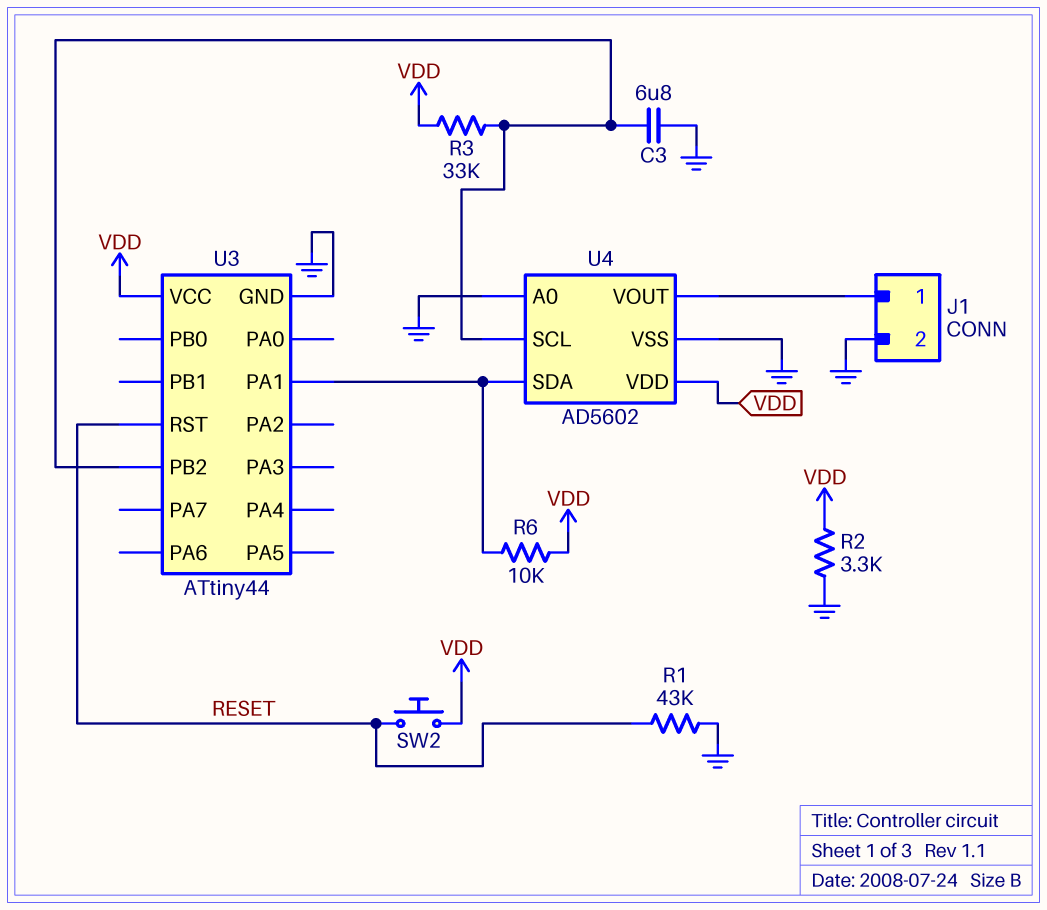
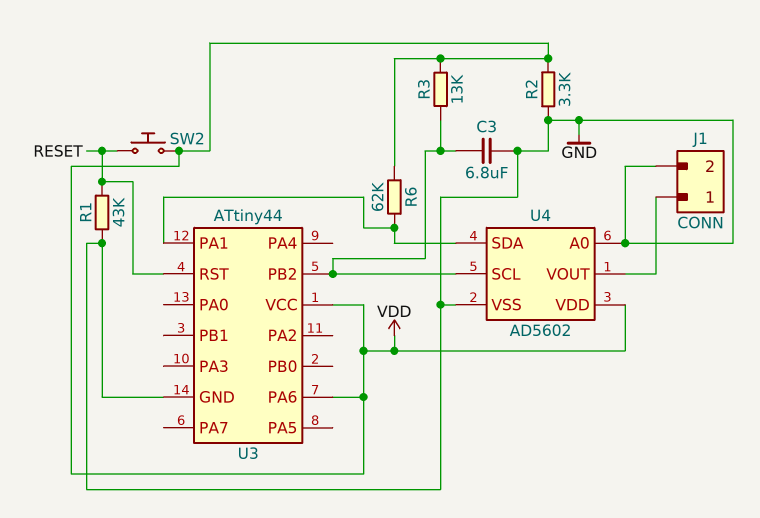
R3: 33k (U3/PB2, VDD) -> 13k (U3/PB2, VDD)
R6: 10k (U3/PA1, VDD) -> 62k (U3/PA1, VDD)
U3 pin PA6: none -> VDD

